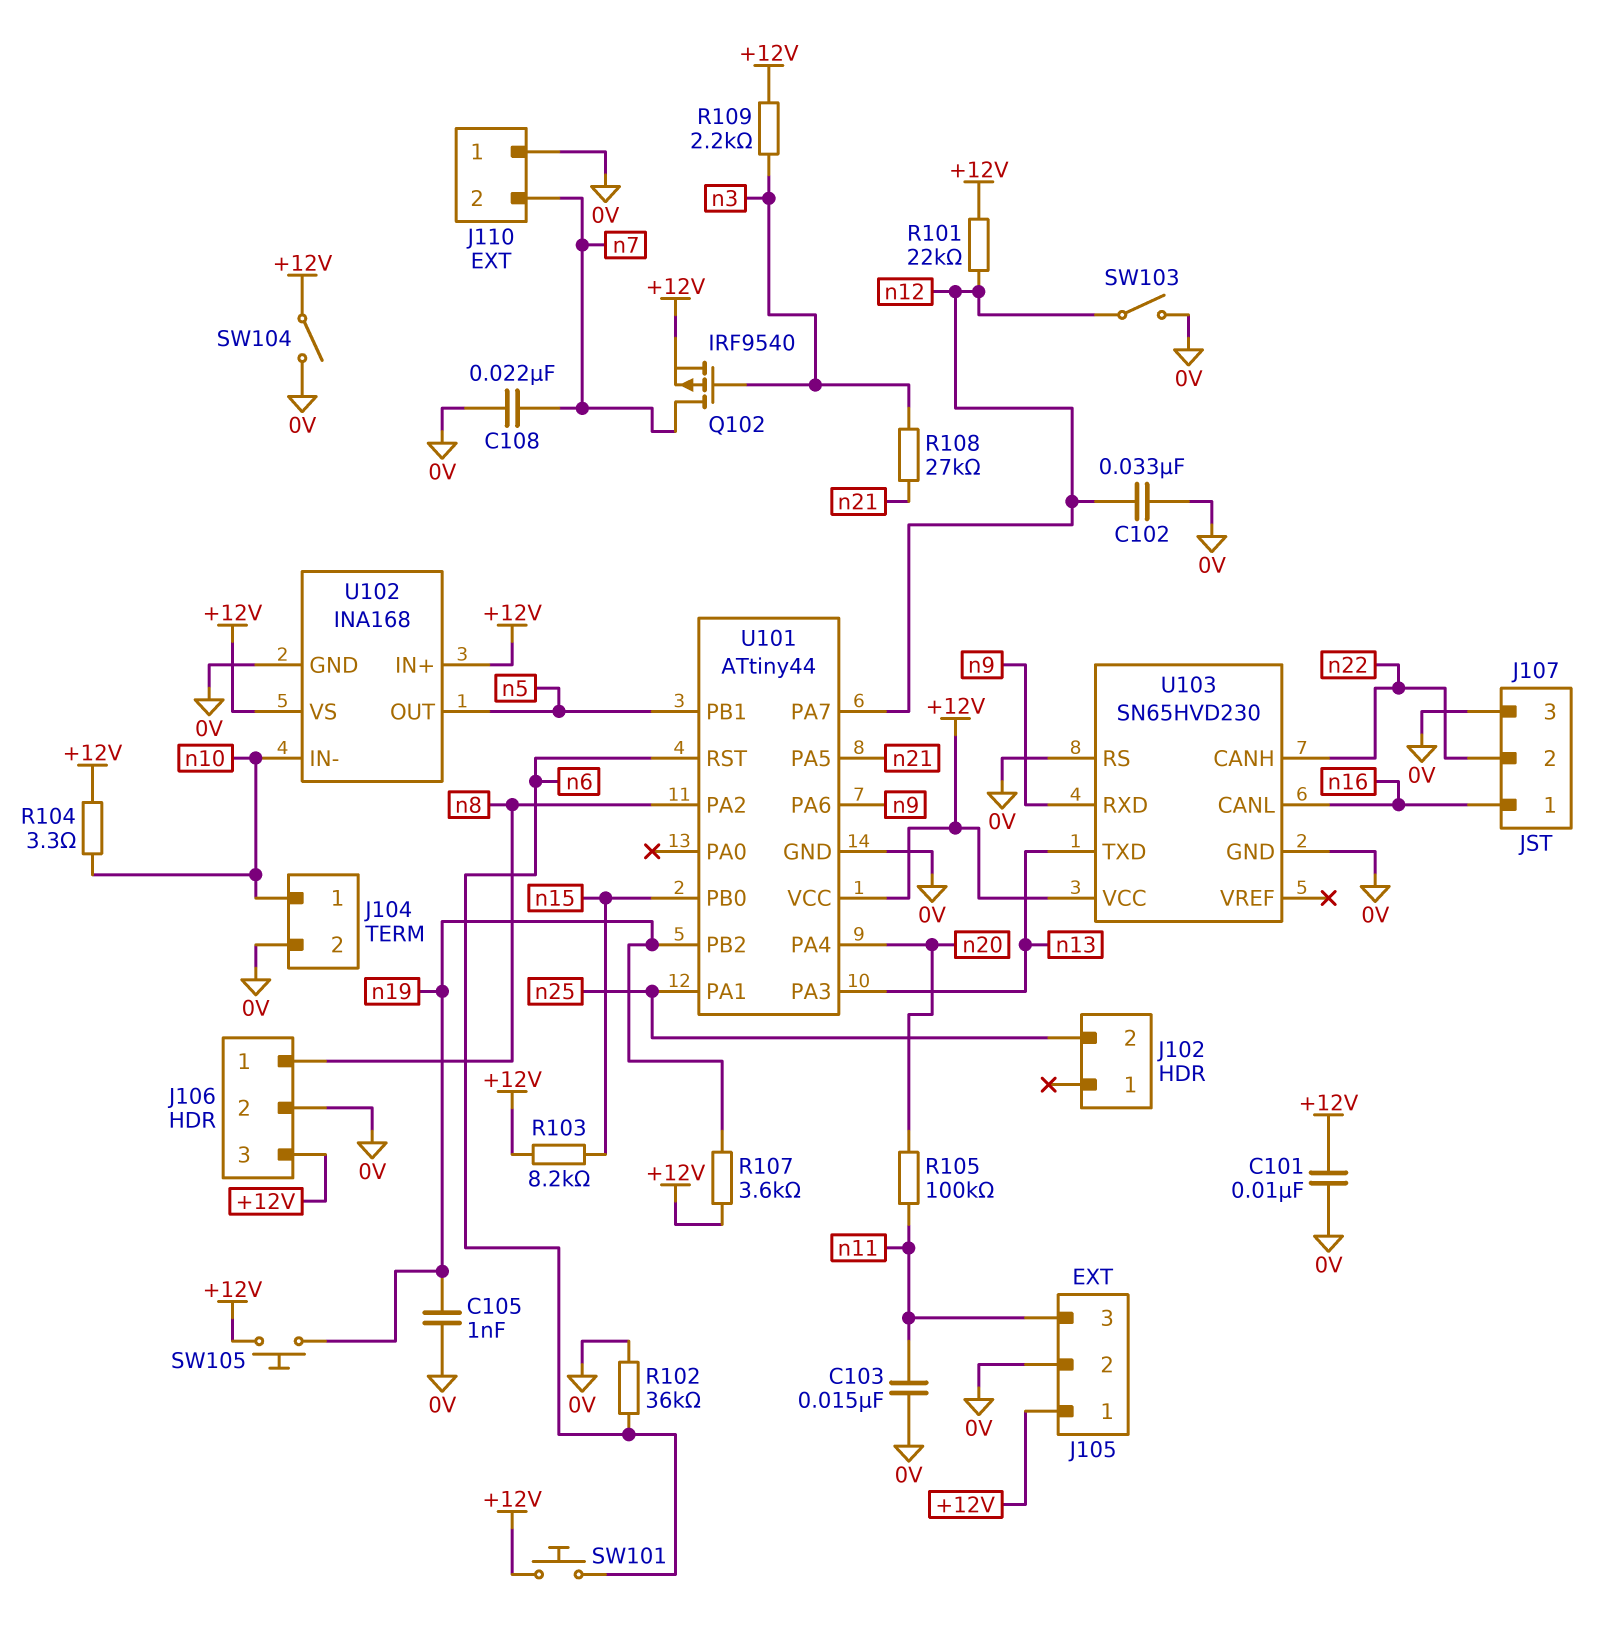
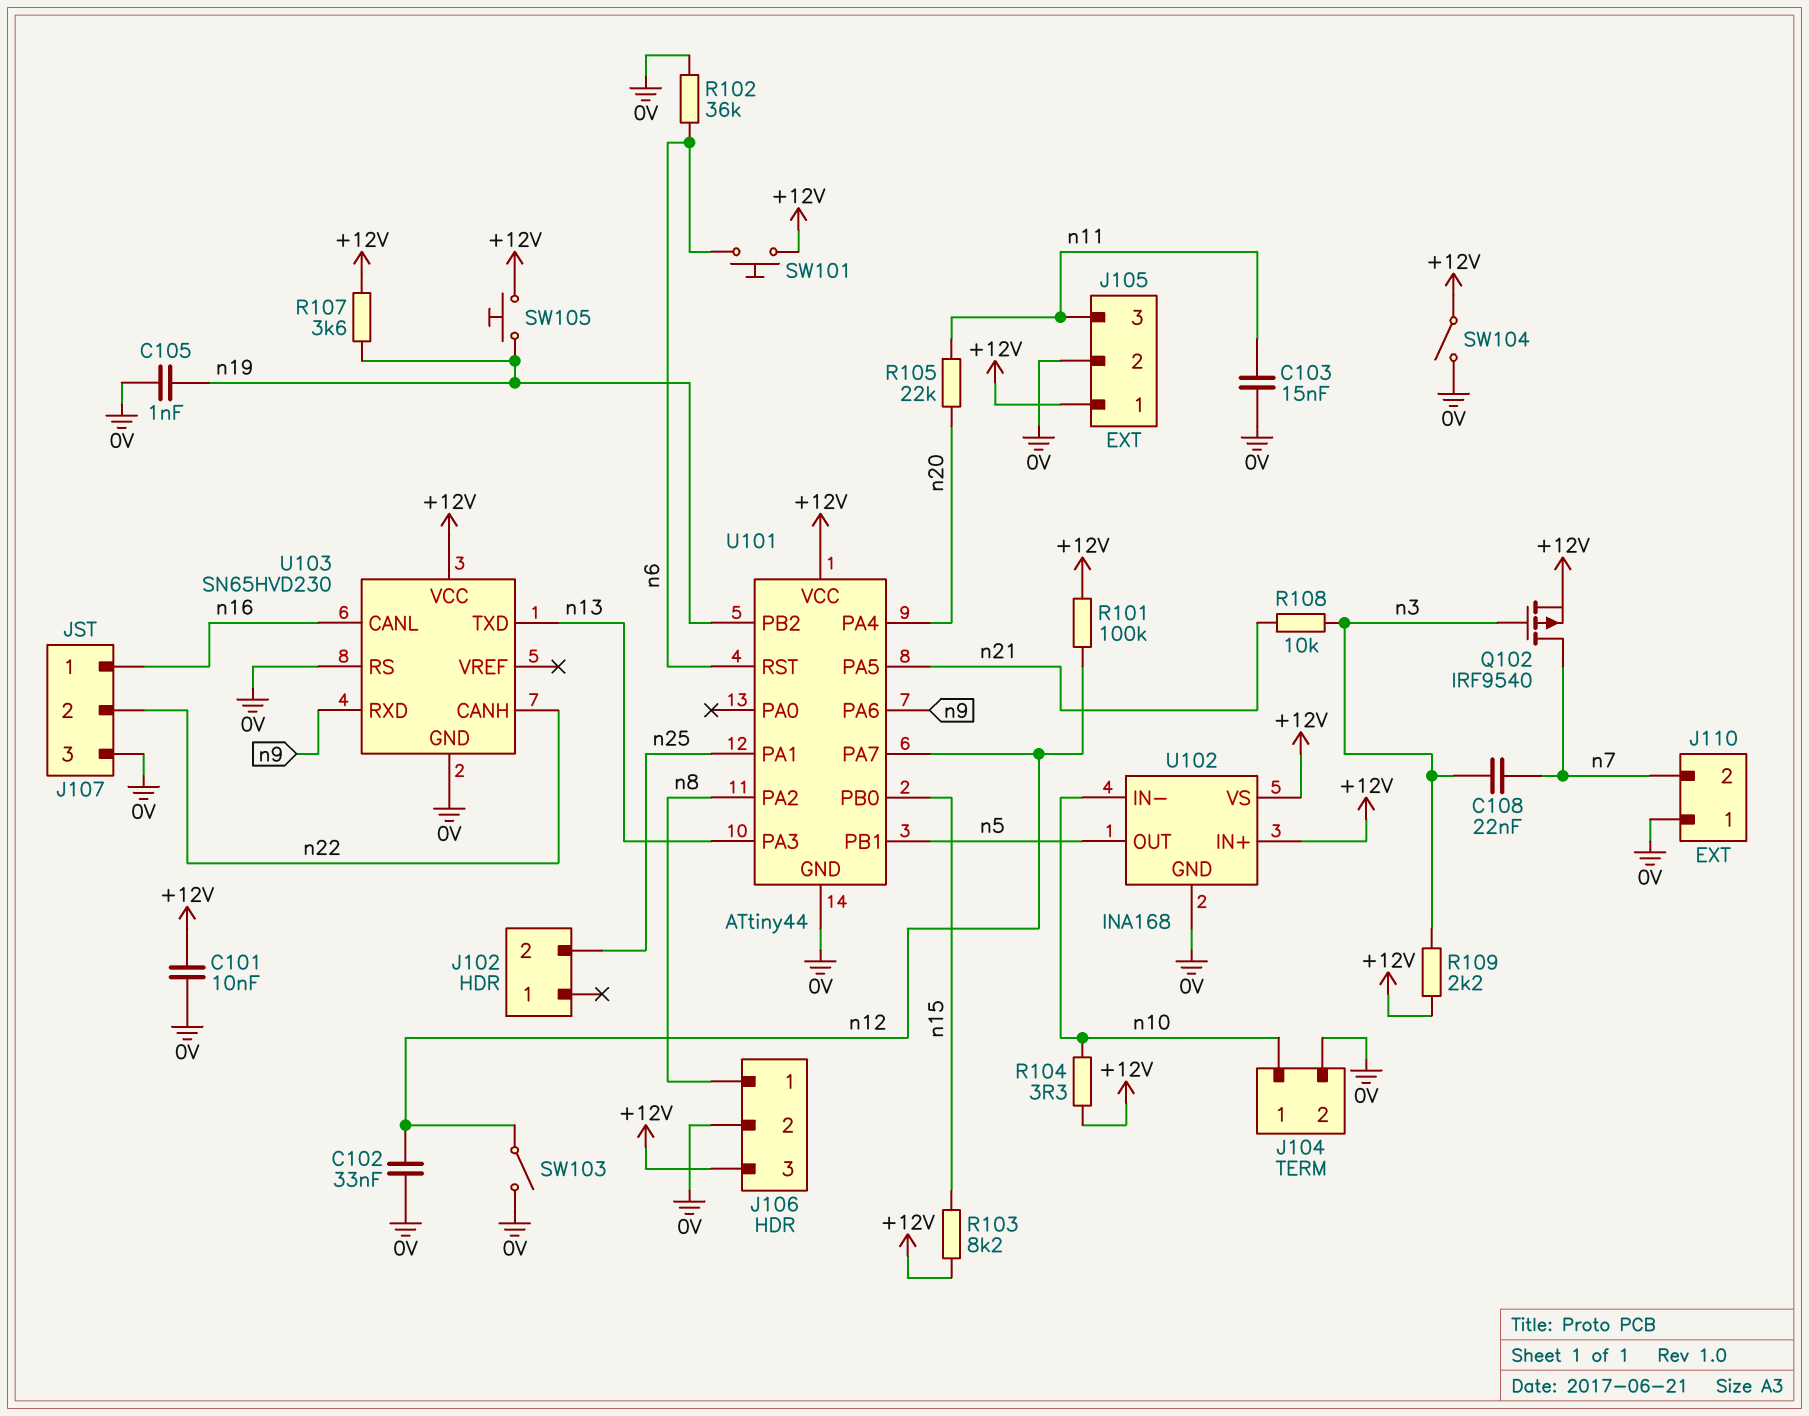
C108: 22nF (0V, n7) -> 22nF (n3, n7)
R101: 22k (+12V, n12) -> 100k (+12V, n12)
R105: 100k (n11, n20) -> 22k (n11, n20)
R108: 27k (n3, n21) -> 10k (n3, n21)

